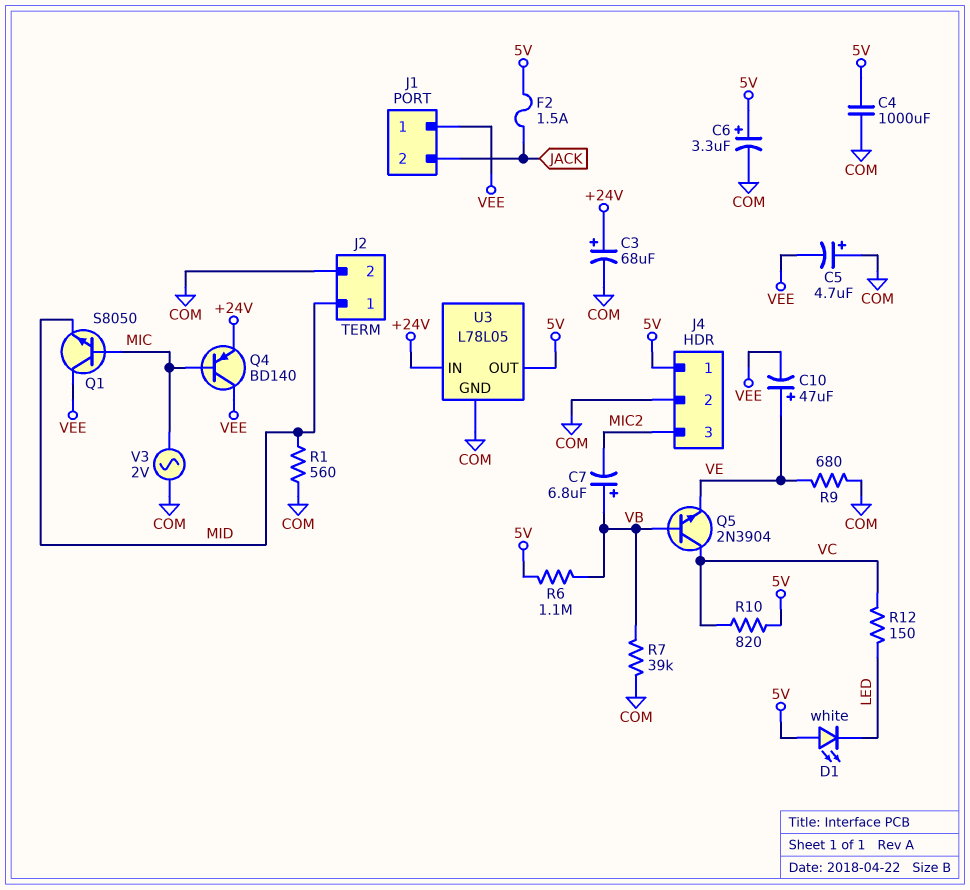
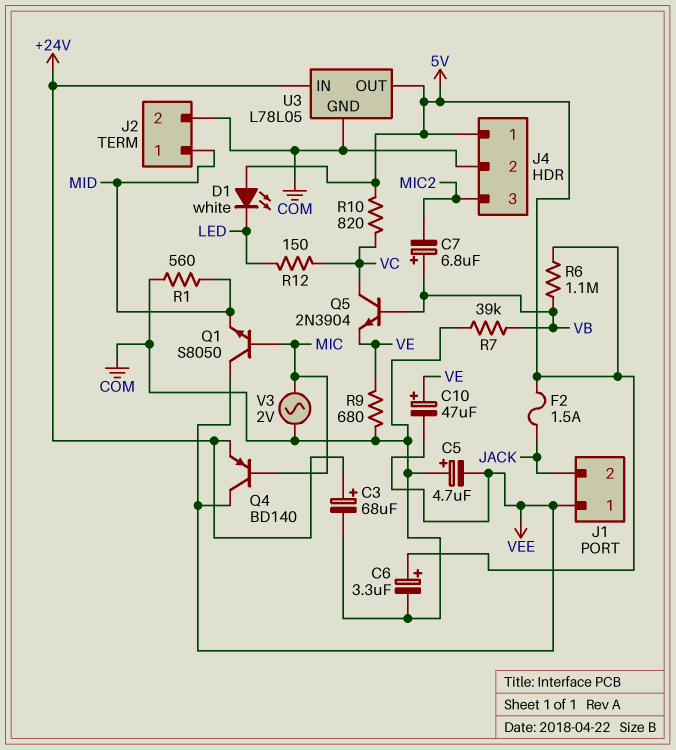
C4: 1000uF (5V, COM) -> none

